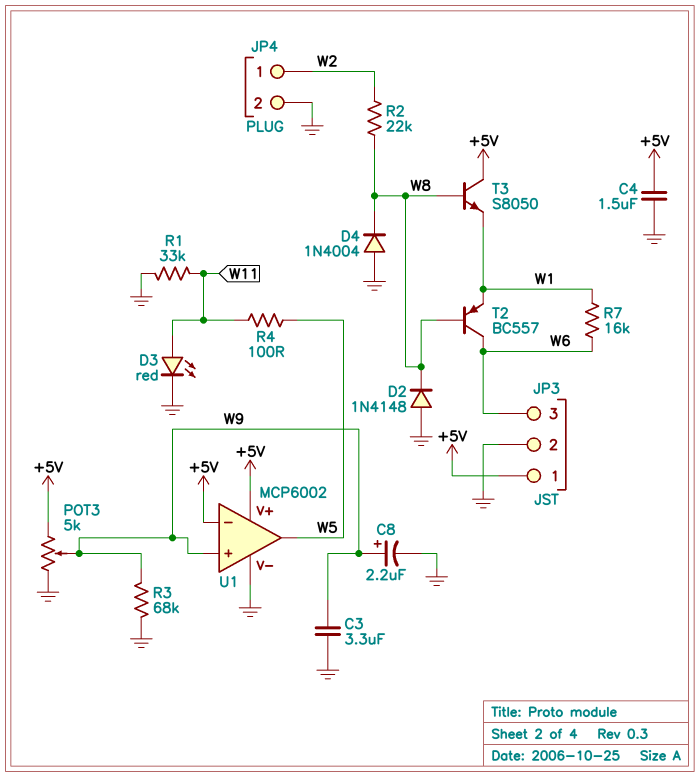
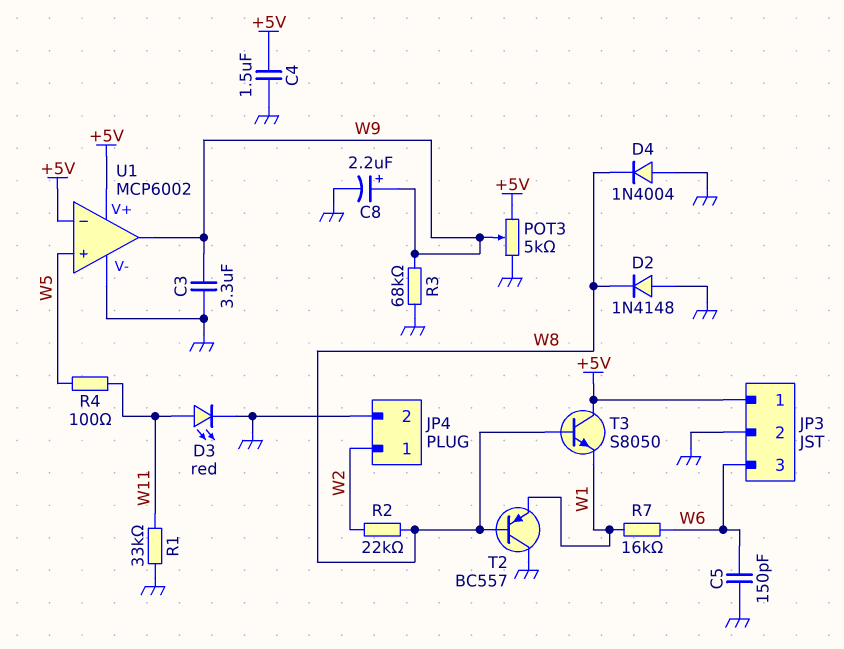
C5: none -> 150pF (GND, W6)
T2: PNP BC557 (B W8, C W6, E W1) -> PNP BC557 (B W8, C GND, E W1)
U1 pin in+: W9 -> W5
U1 pin out: W5 -> W9

